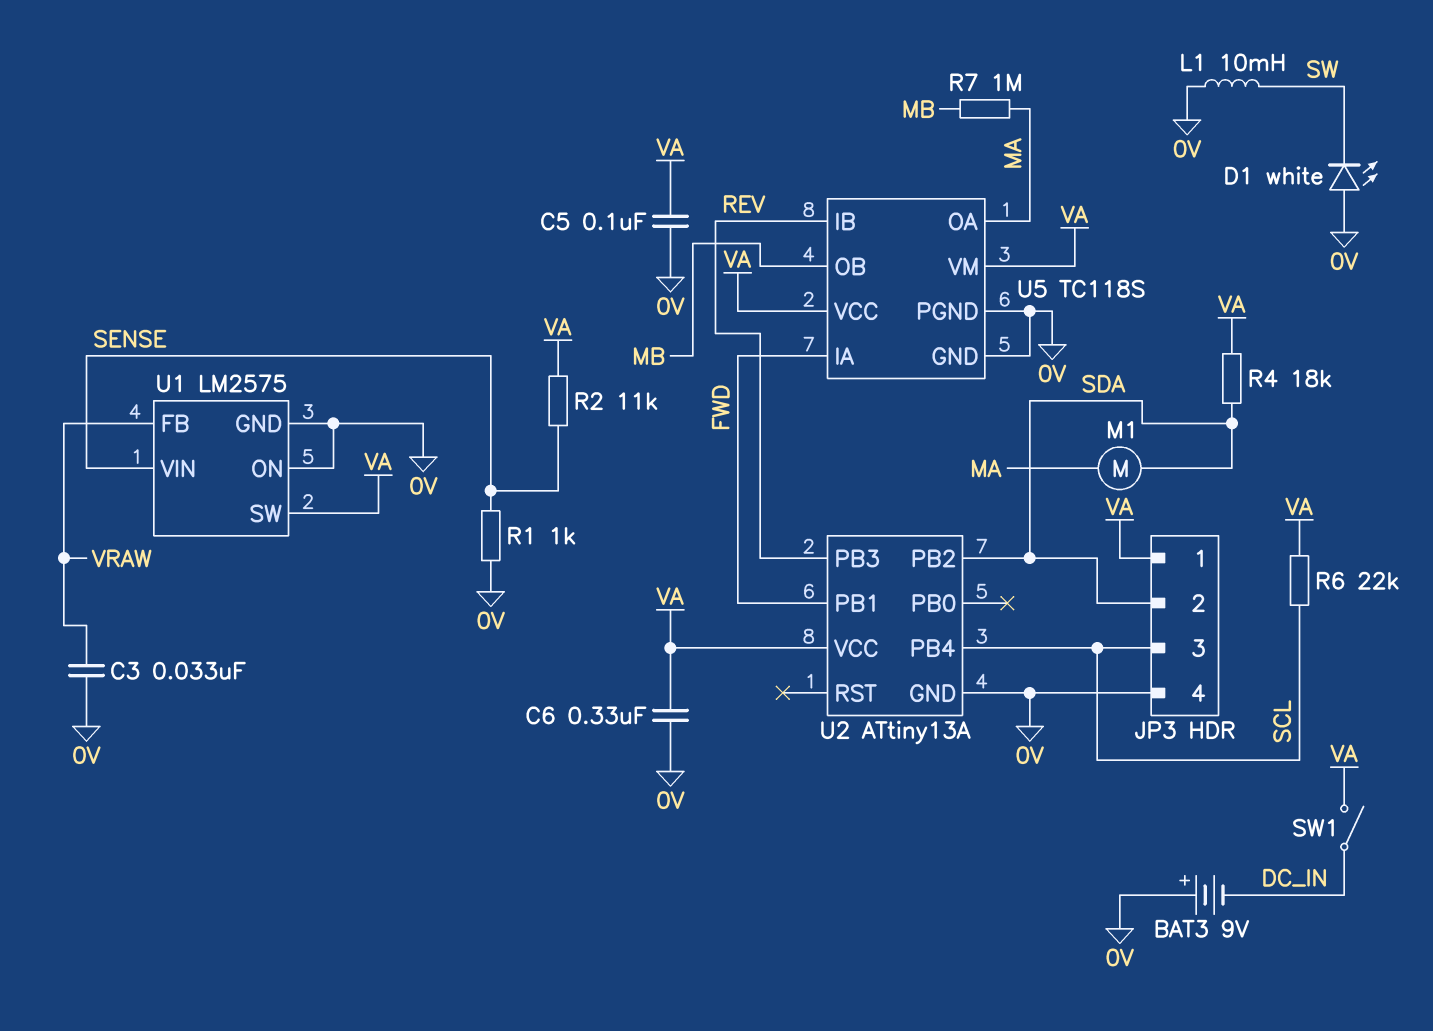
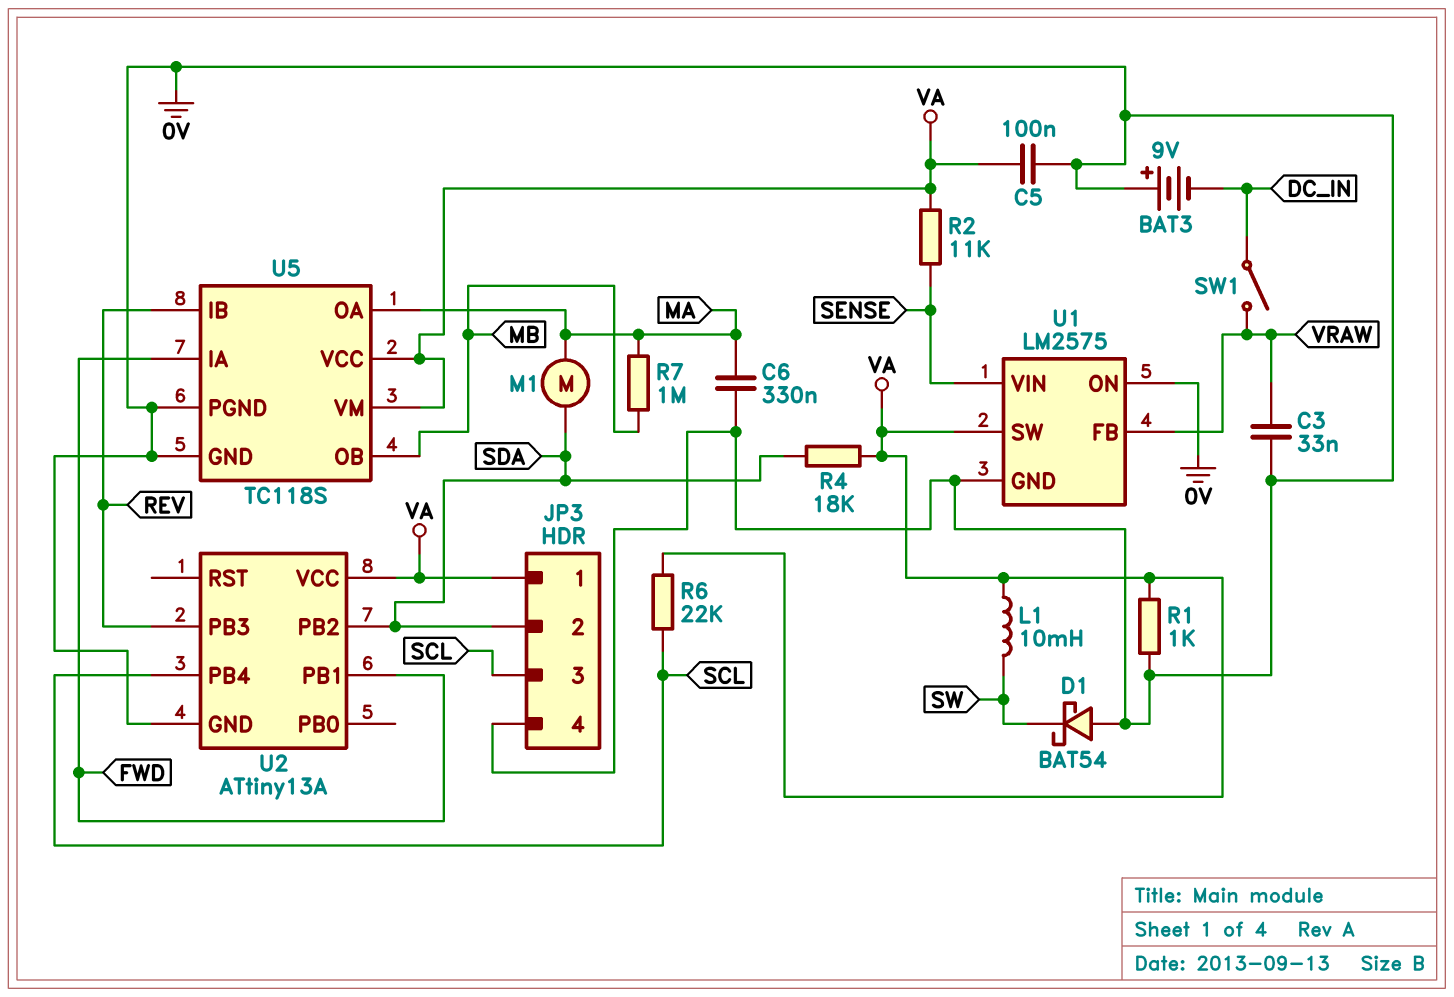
C6: 330nF (0V, VA) -> 330nF (0V, MA)
D1: LED white (A 0V, K SW) -> schottky BAT54 (A 0V, K SW)
L1: 10mH (0V, SW) -> 10mH (SW, VA)
R1: 1k (0V, SENSE) -> 1k (0V, VA)
SW1: switch (DC_IN, VA) -> switch (DC_IN, VRAW)

